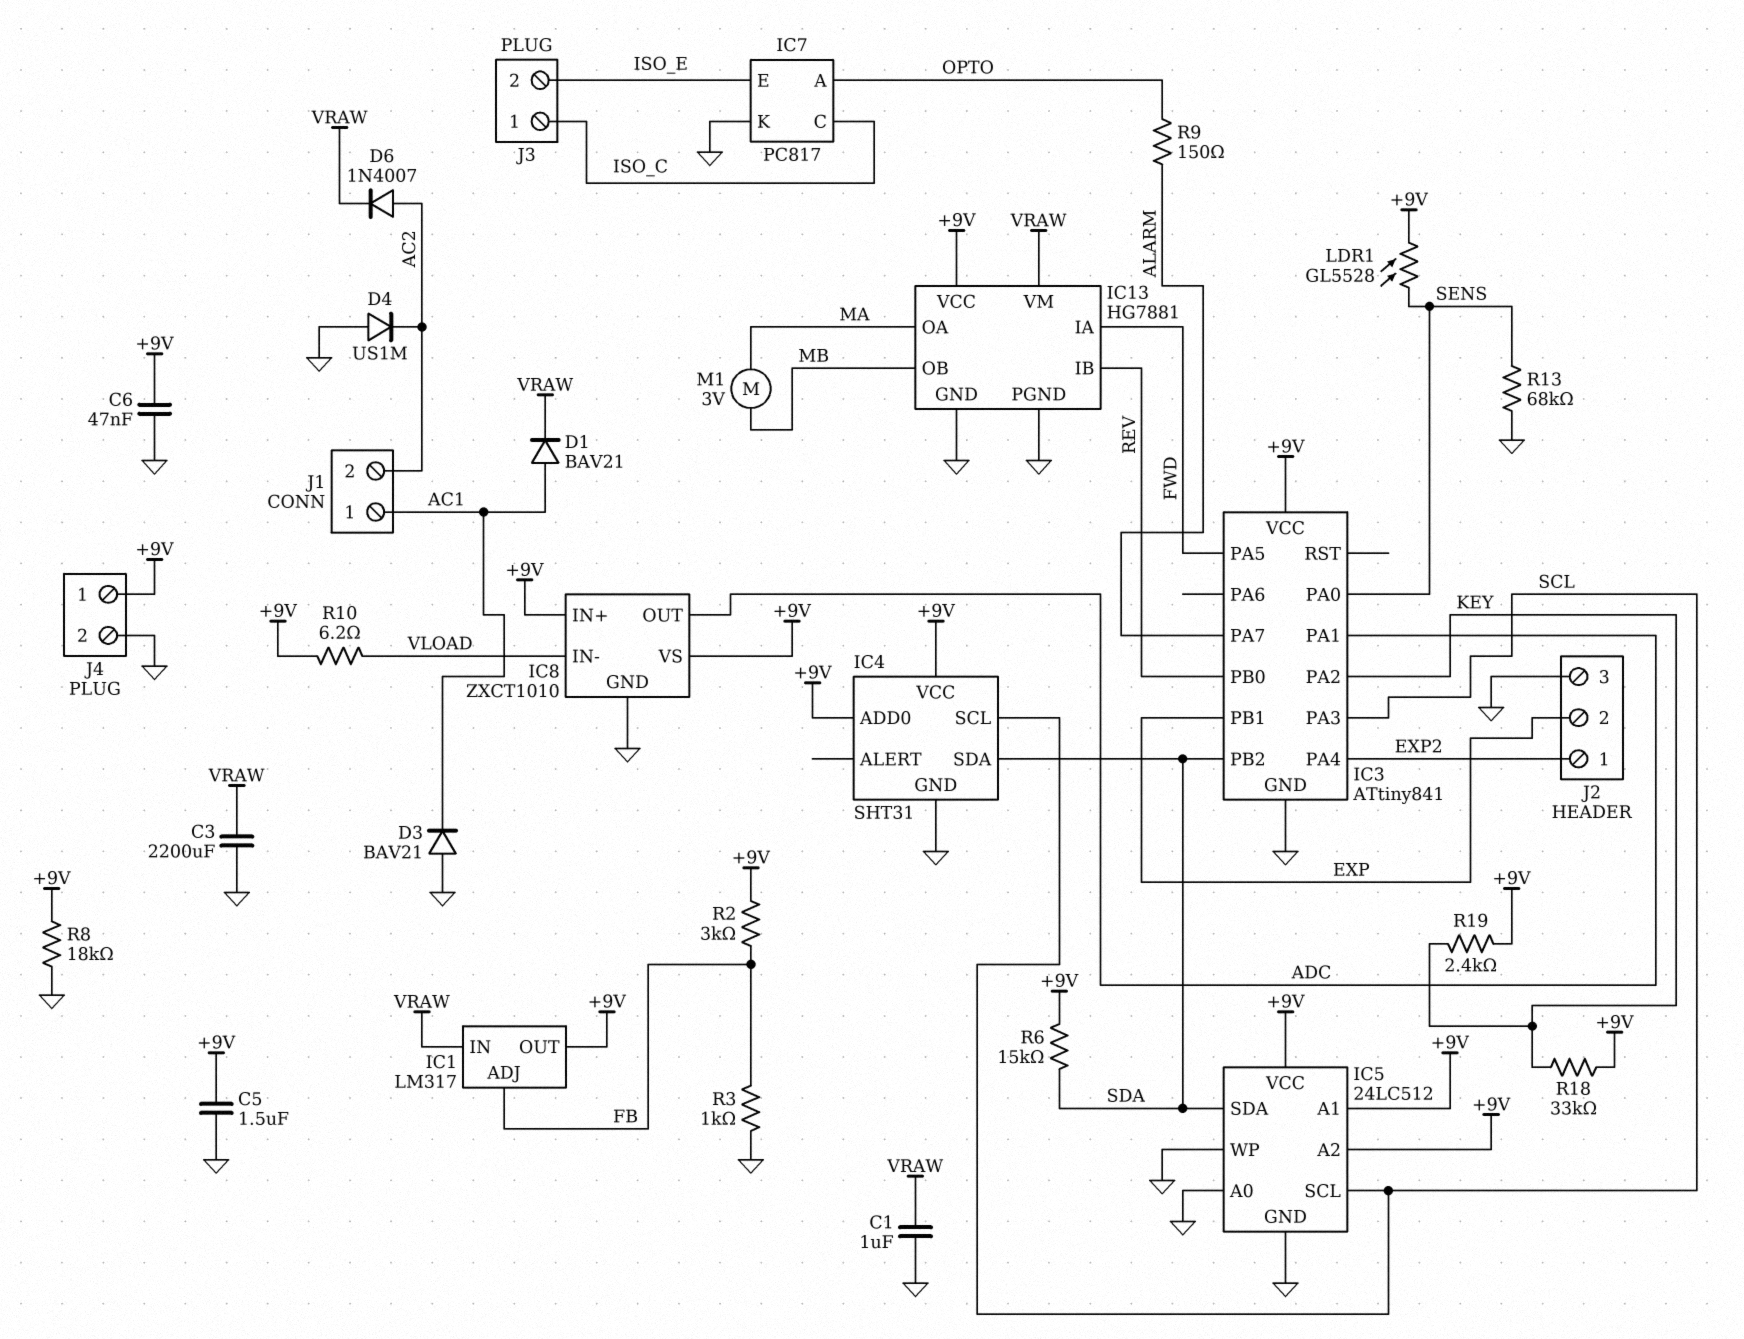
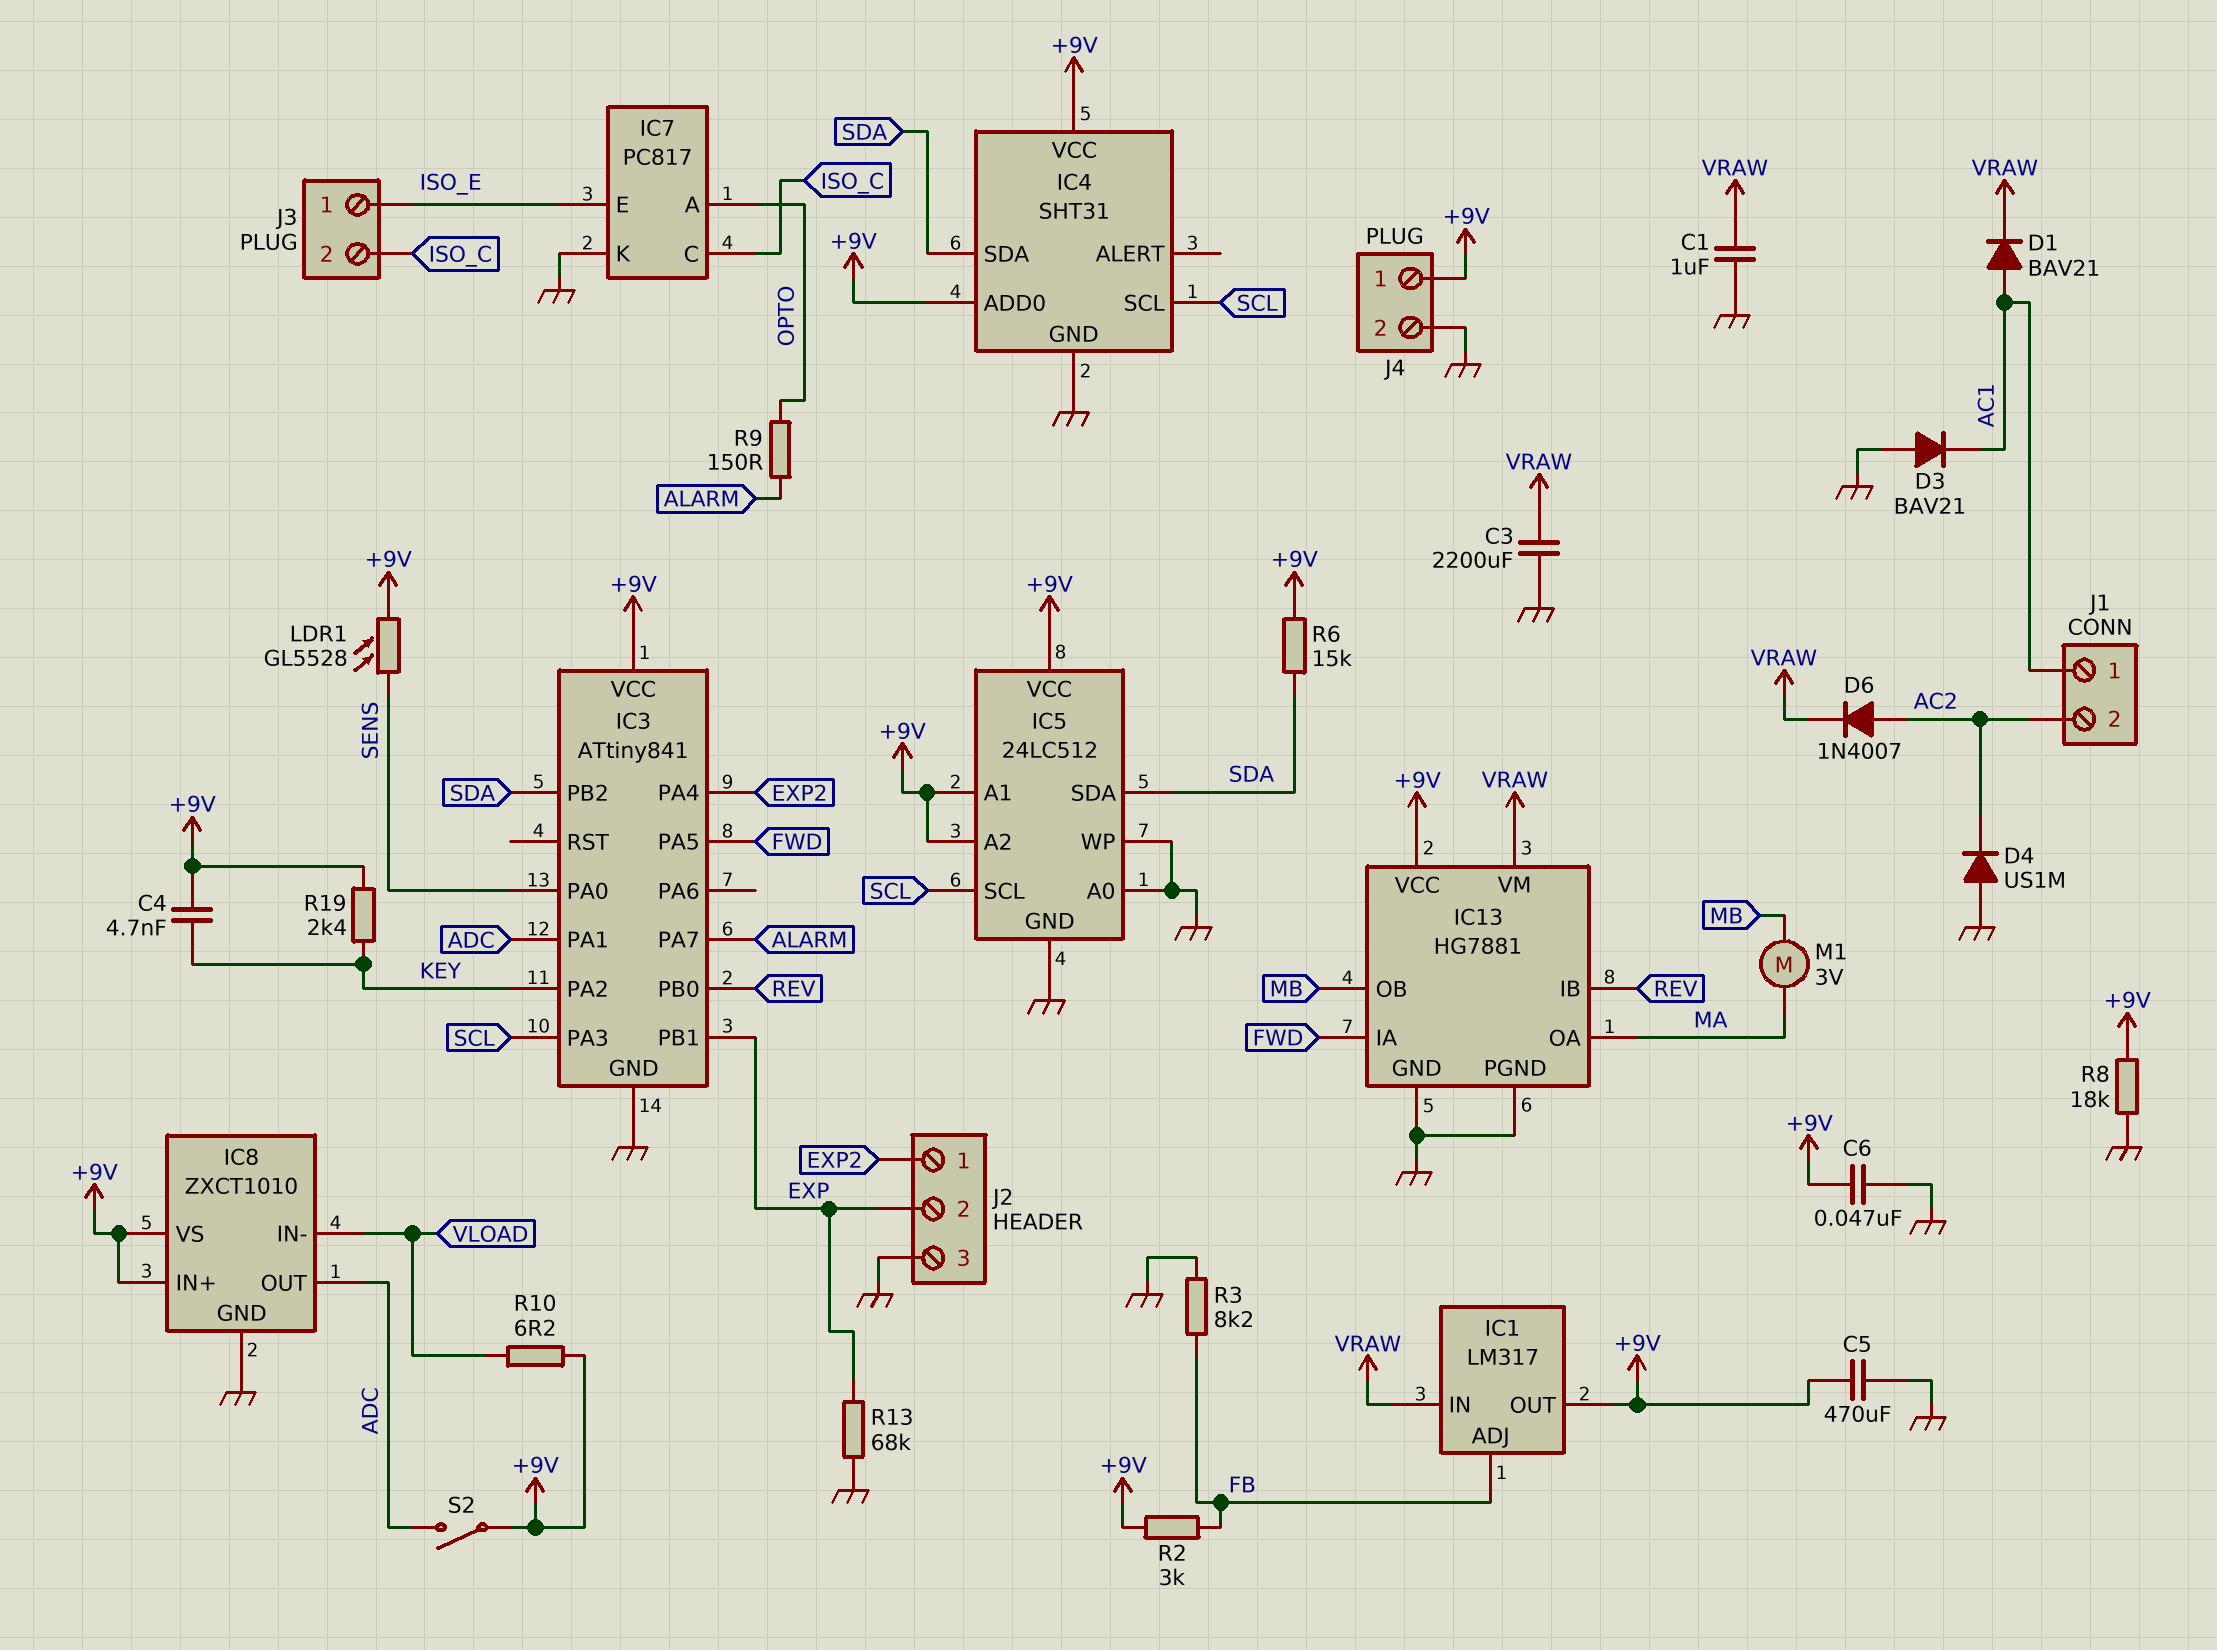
C4: none -> 4.7nF (+9V, KEY)
C5: 1.5uF (+9V, GND) -> 470uF (+9V, GND)
J3 pin 1: ISO_C -> ISO_E
J3 pin 2: ISO_E -> ISO_C
R3: 1k (FB, GND) -> 8.2k (FB, GND)
R13: 68k (GND, SENS) -> 68k (EXP, GND)
R18: 33k (+9V, KEY) -> none
S2: none -> switch (+9V, ADC)

